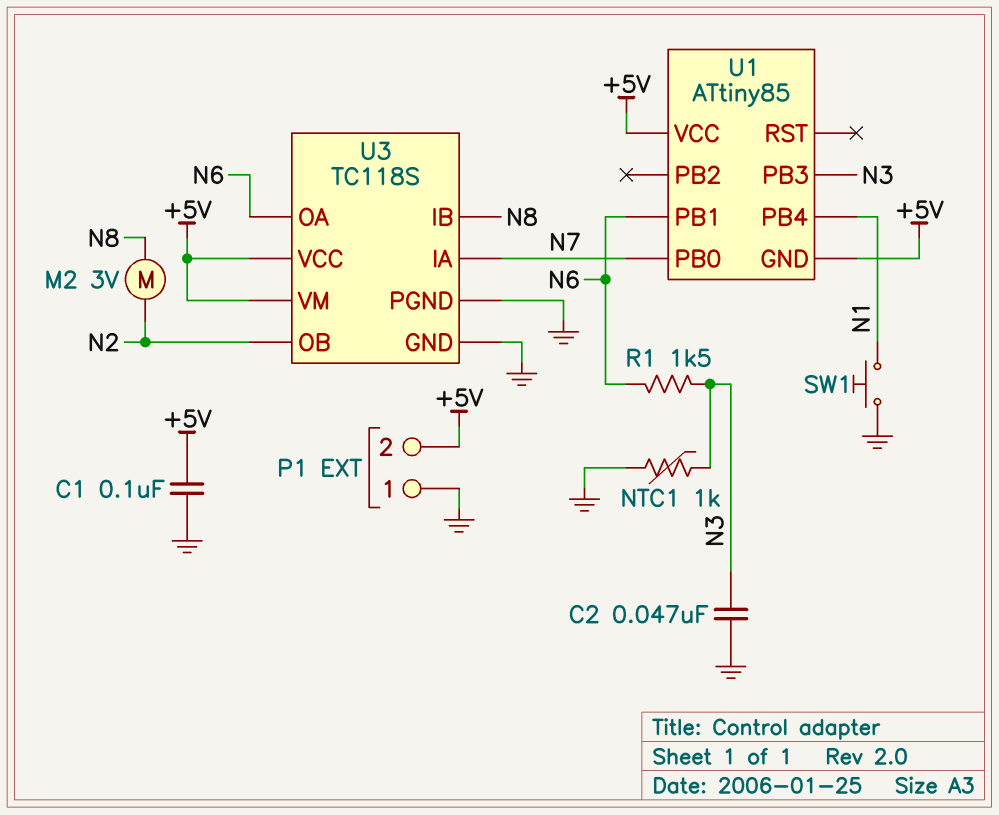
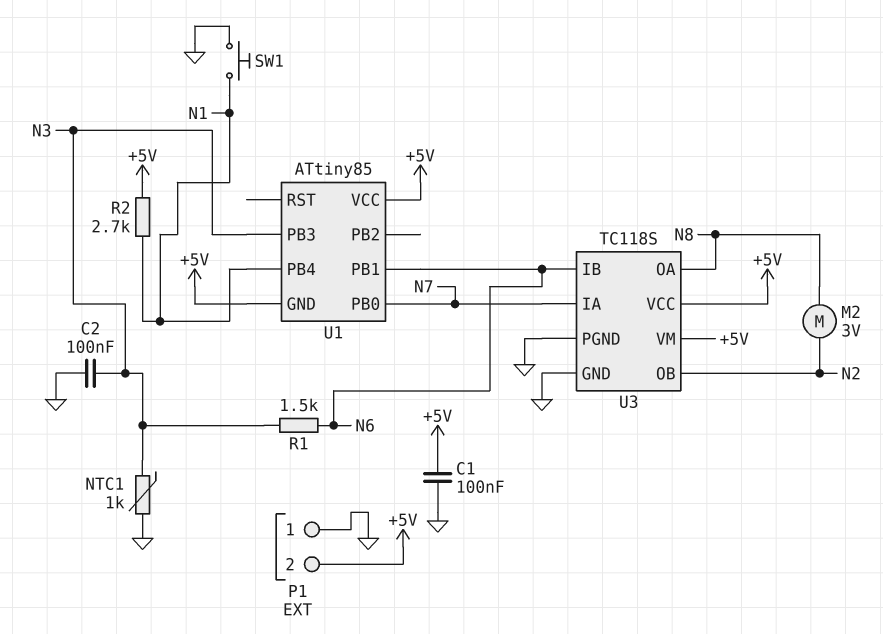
C2: 47nF (GND, N3) -> 100nF (GND, N3)
R2: none -> 2.7k (+5V, N1)
U3 pin IB: N8 -> N6
U3 pin OA: N6 -> N8

